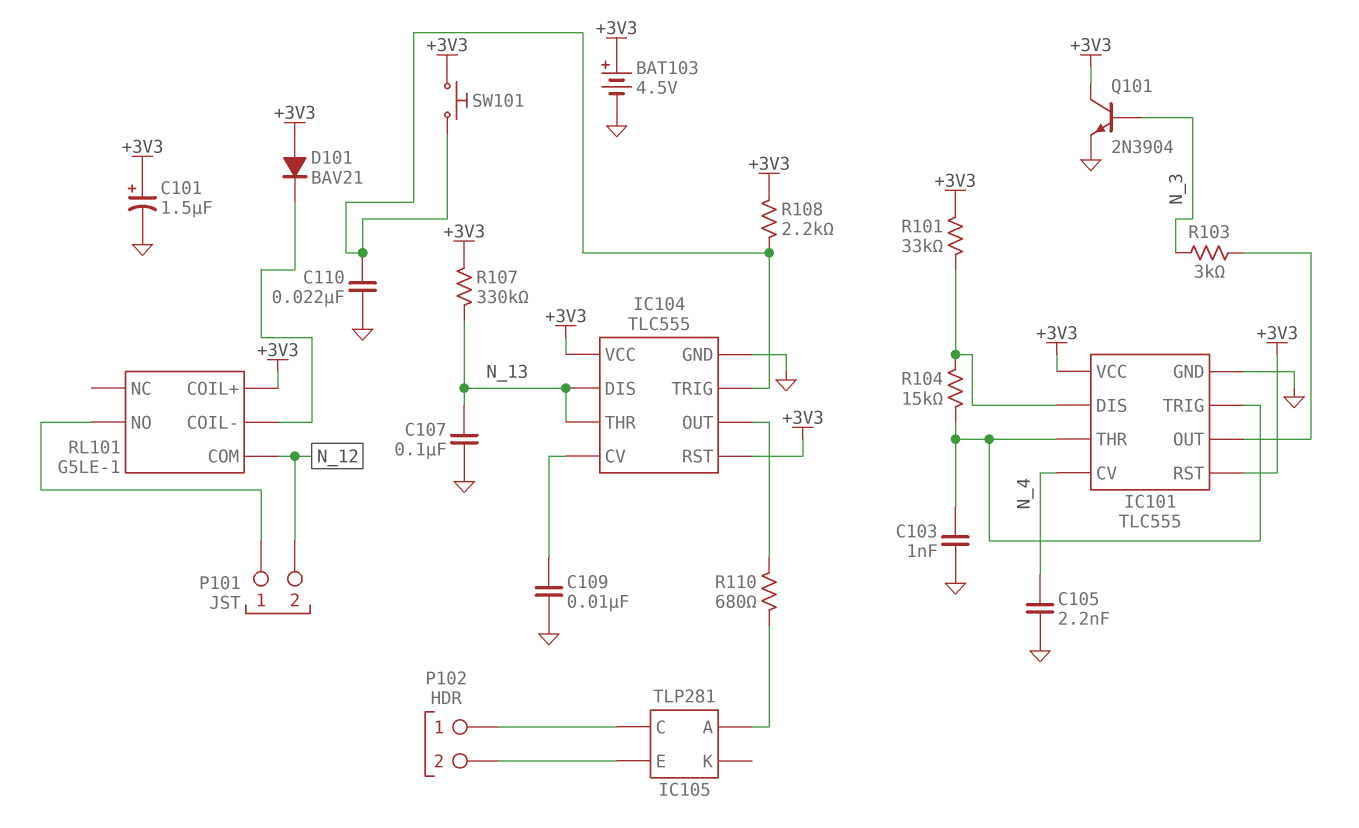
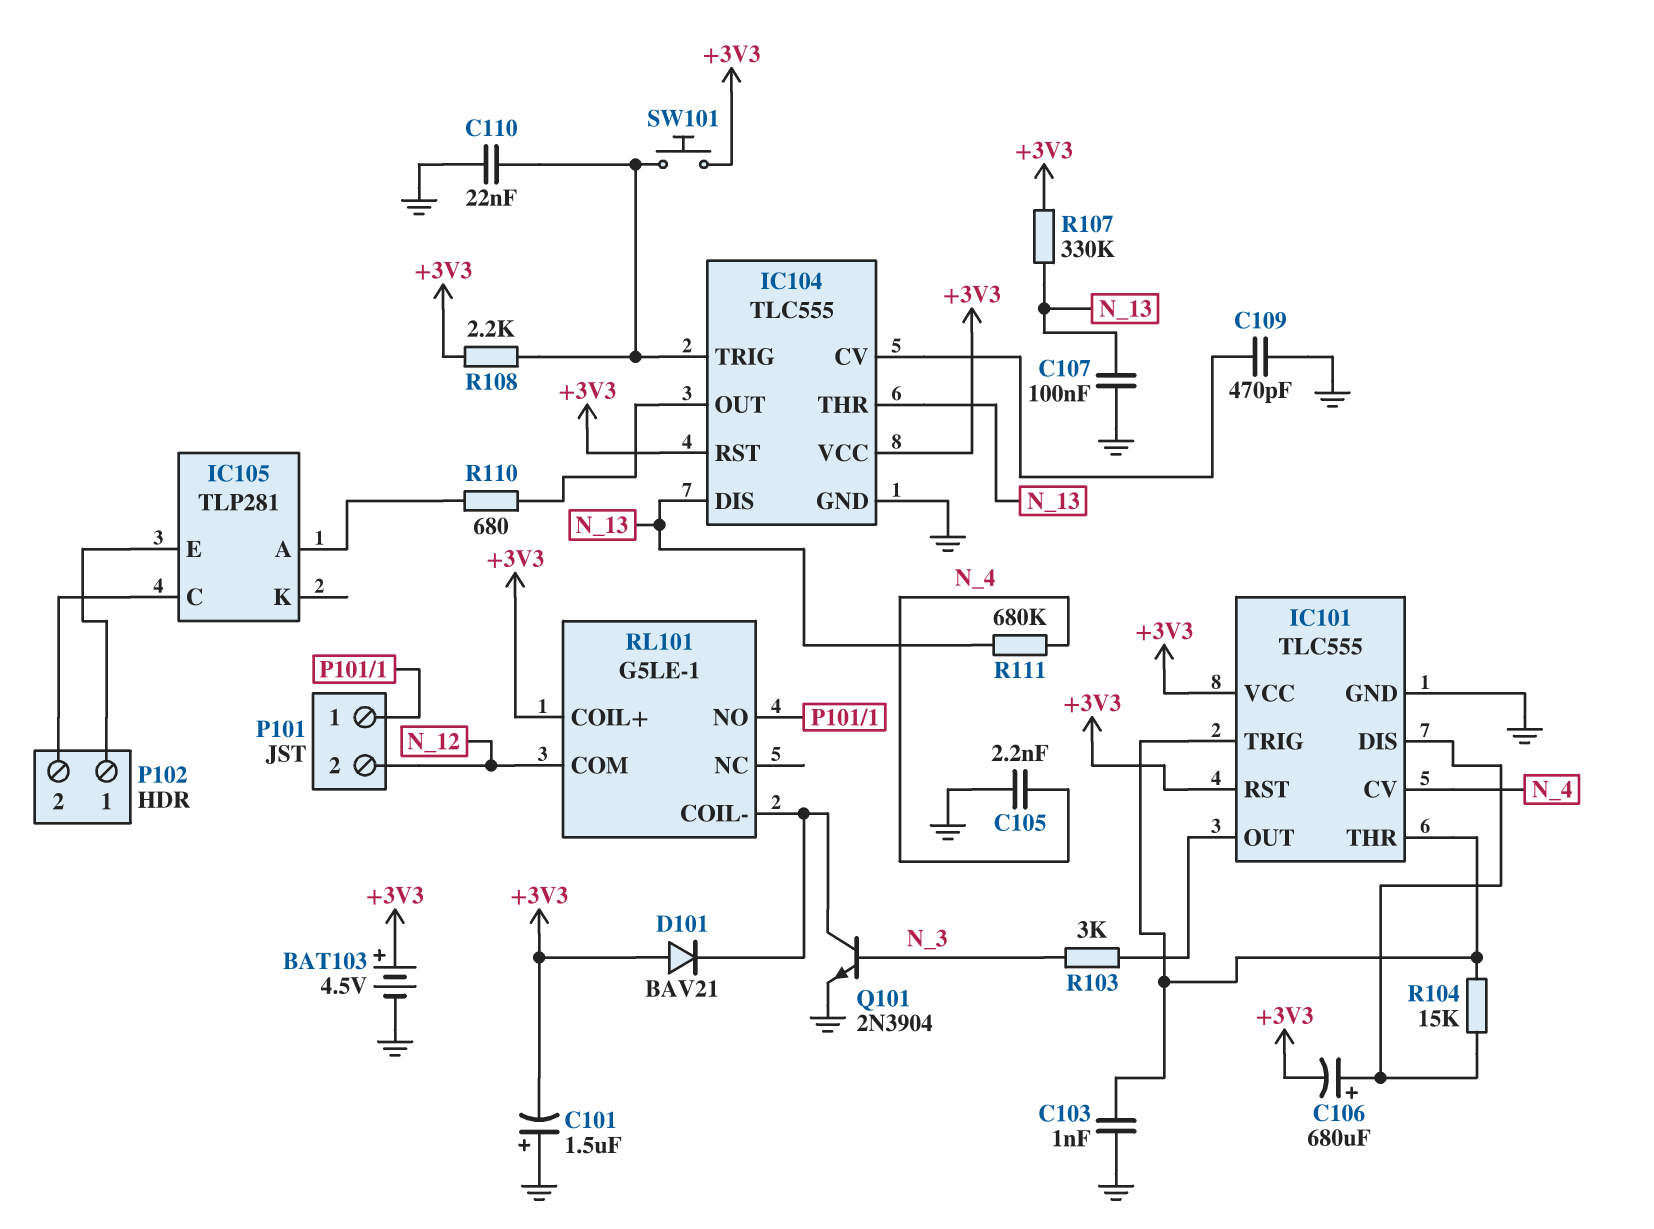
C101: 1.5uF (plus +3V3, minus GND) -> 1.5uF (plus GND, minus +3V3)
C106: none -> 680uF (plus IC101/DIS, minus +3V3)
C109: 10nF (GND, IC104/CV) -> 470pF (GND, IC104/CV)
P102 pin 1: IC105/C -> IC105/E
P102 pin 2: IC105/E -> IC105/C
Q101: NPN 2N3904 (B N_3, C +3V3, E GND) -> NPN 2N3904 (B N_3, C RL101/COIL-, E GND)
R101: 33k (+3V3, IC101/DIS) -> none
R111: none -> 680k (N_4, N_13)

